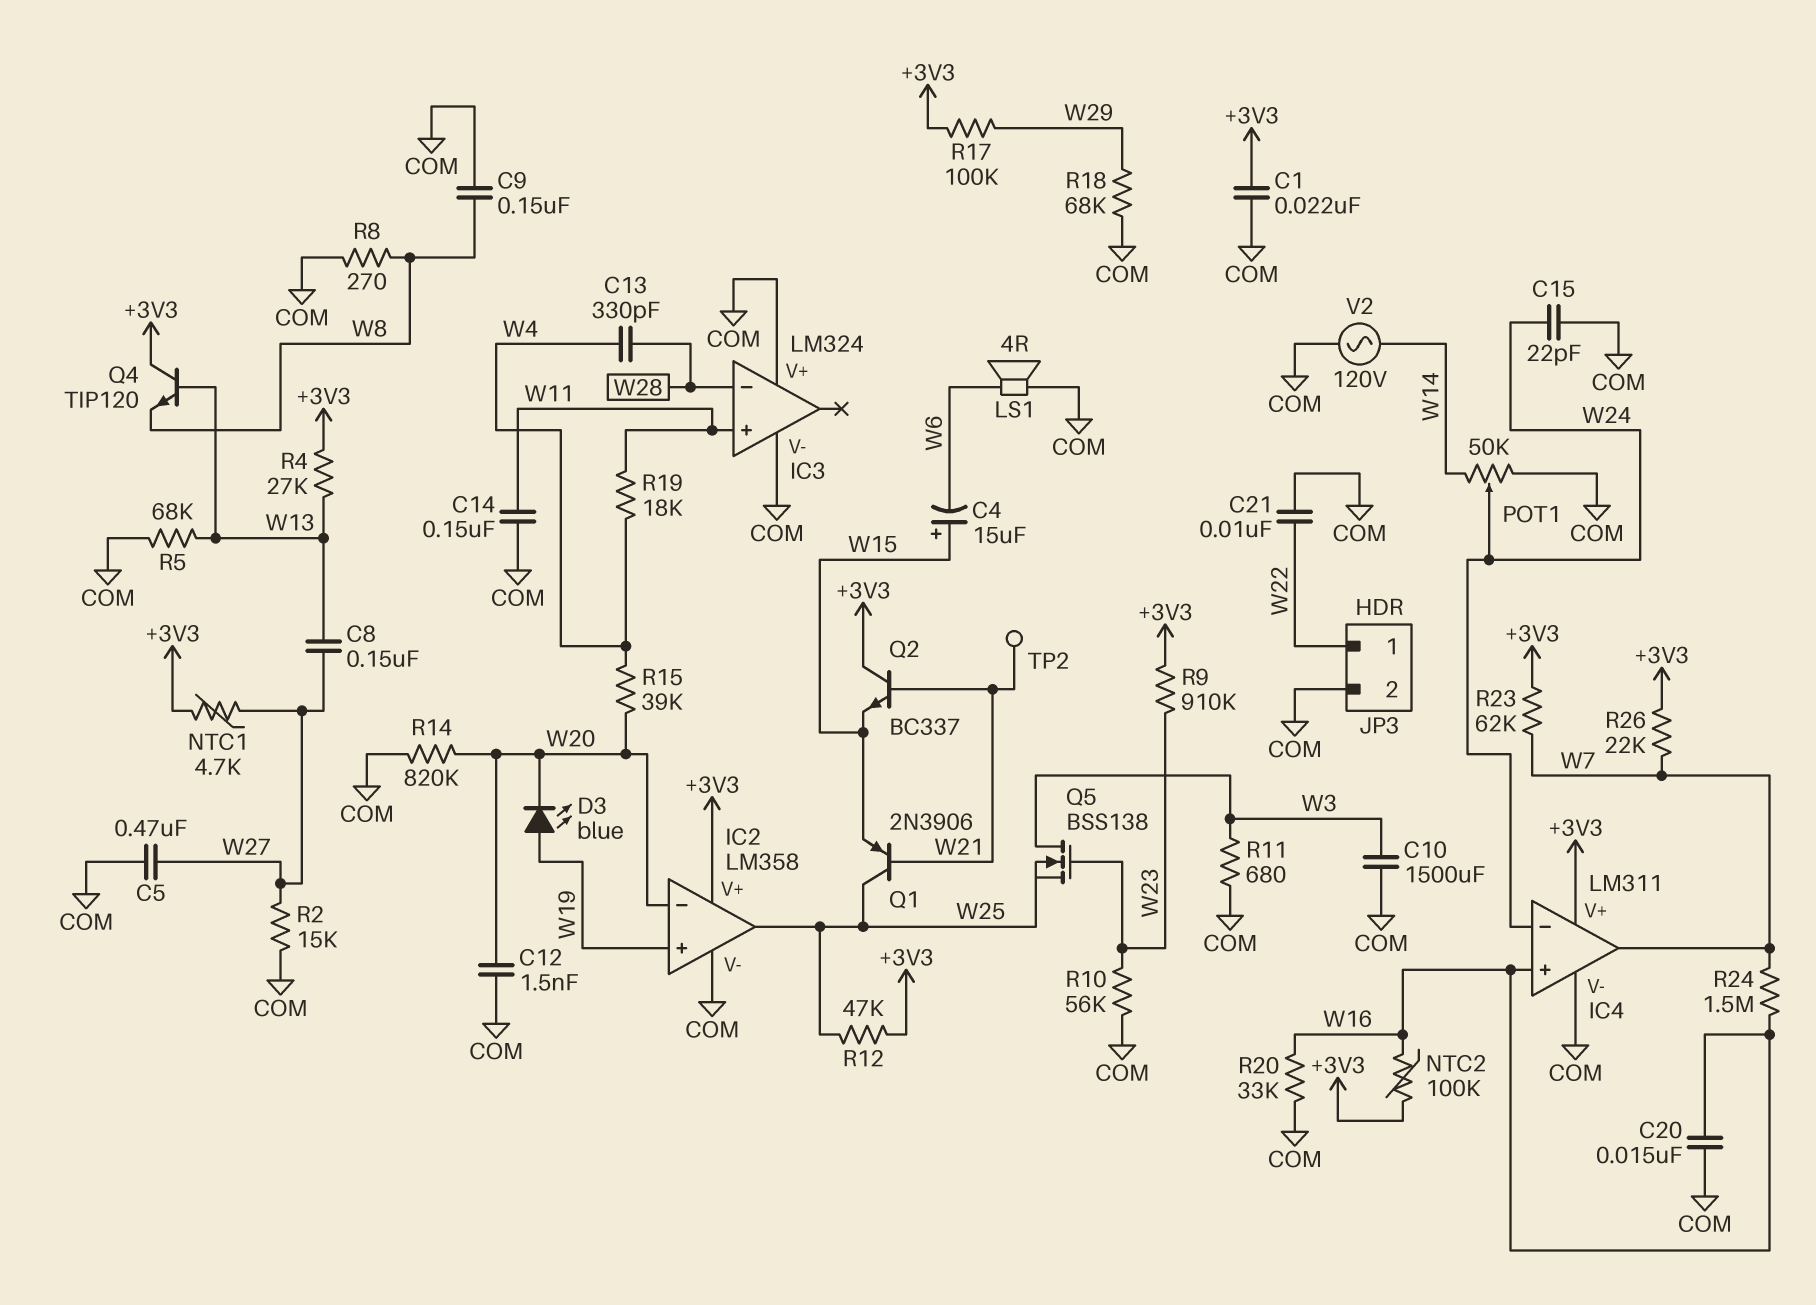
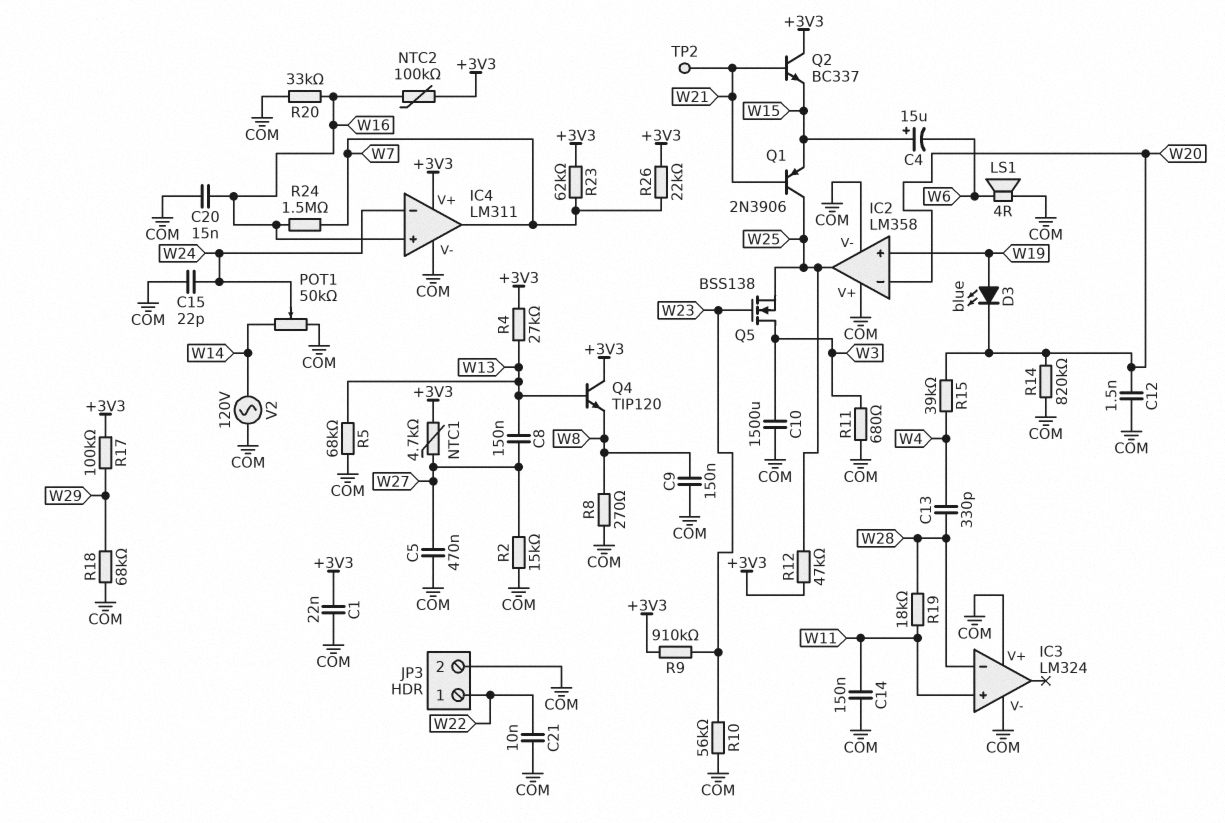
IC2 pin V+: +3V3 -> COM
R19: 18k (W4, W11) -> 18k (W11, W28)

